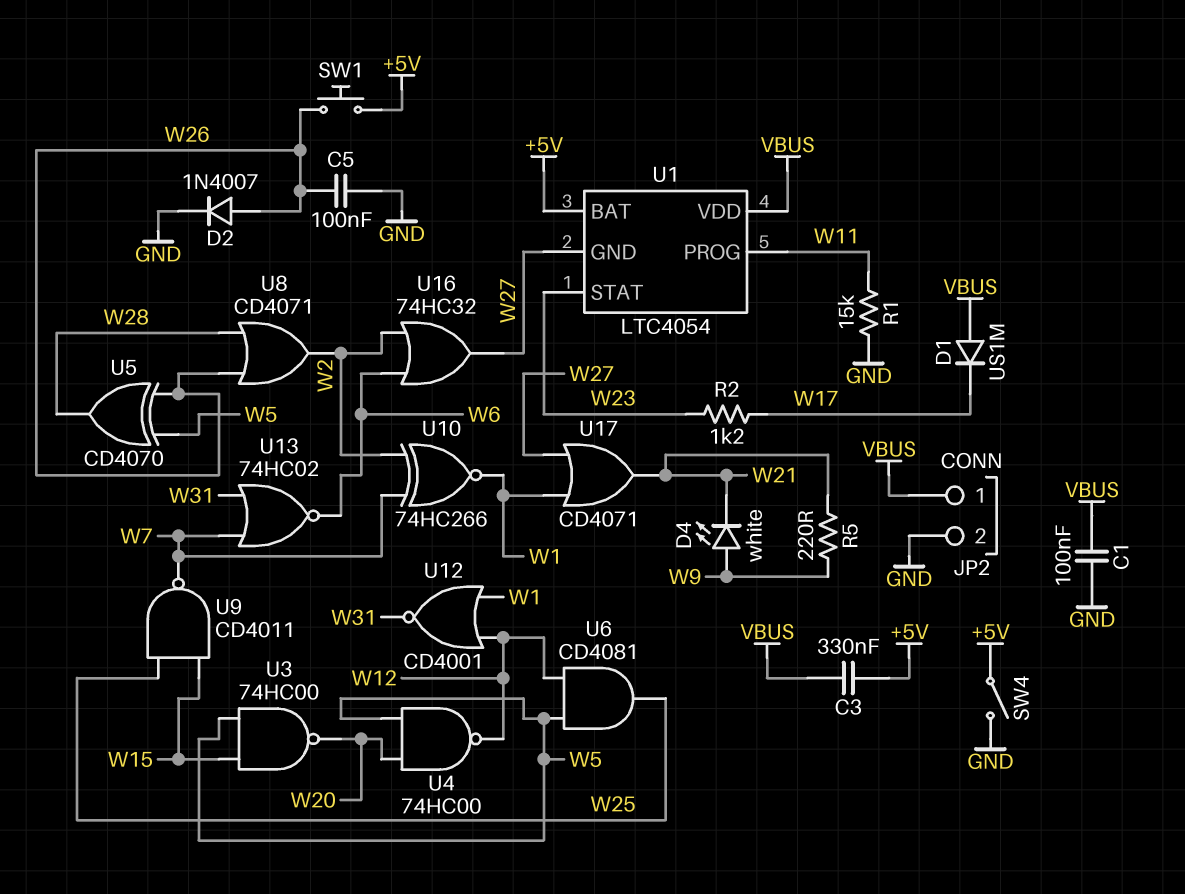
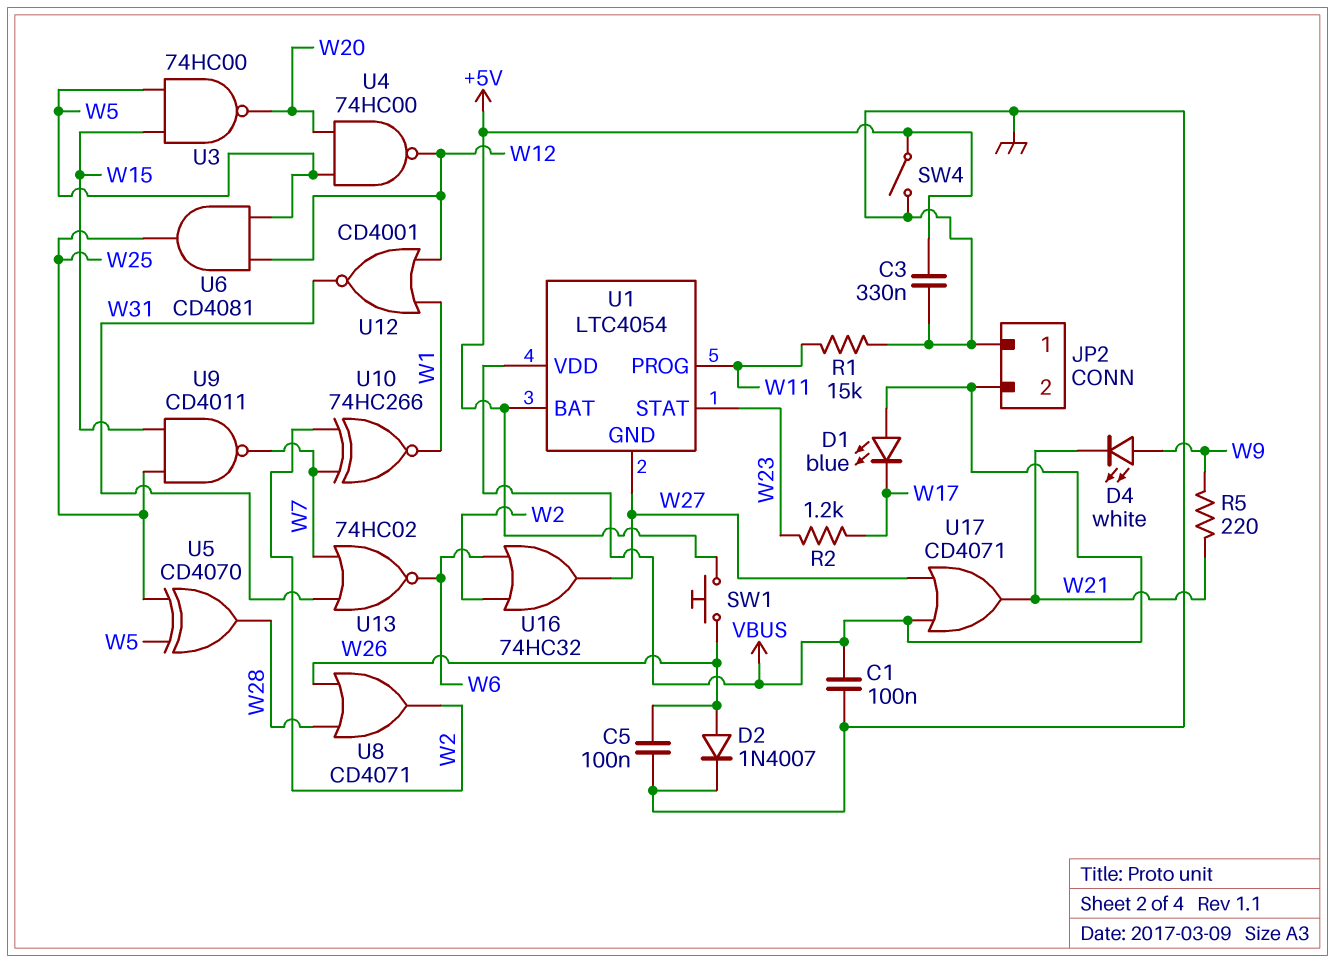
C3: 330nF (+5V, VBUS) -> 330nF (+5V, GND)
D1: diode US1M (A VBUS, K W17) -> LED blue (A VBUS, K W17)
JP2 pin 1: VBUS -> GND
JP2 pin 2: GND -> VBUS
U5: XOR CD4070 (in W5, in W26, out W28) -> XOR CD4070 (in W5, in W25, out W28)
U17: OR CD4071 (in W1, in W27, out W21) -> OR CD4071 (in VBUS, in W27, out W21)

